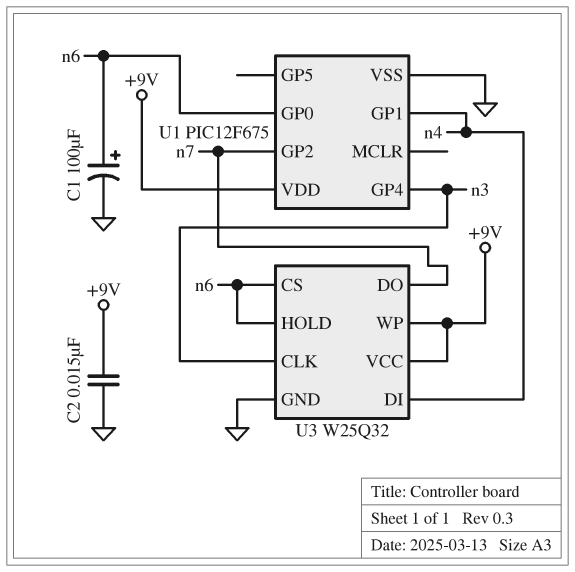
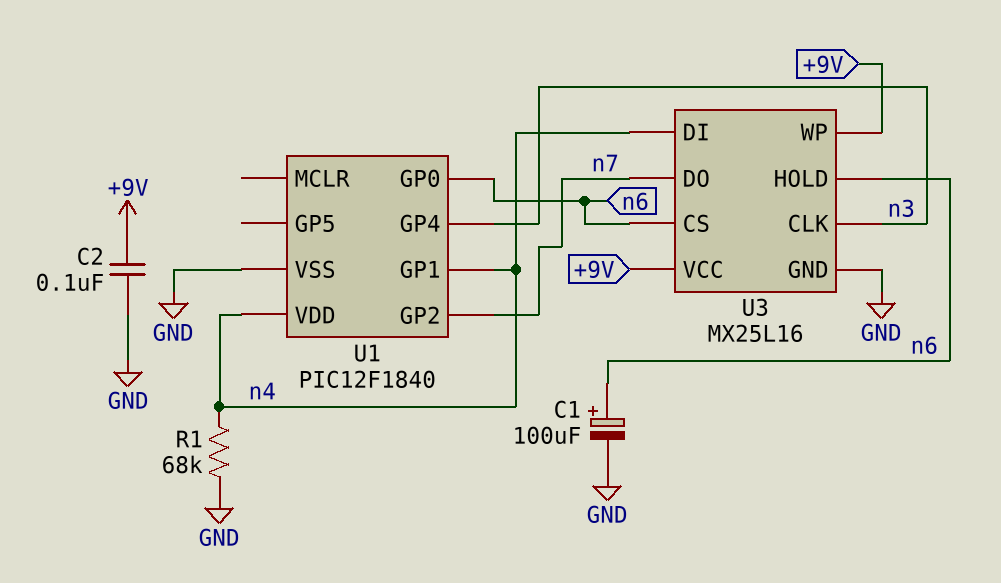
C2: 15nF (+9V, GND) -> 100nF (+9V, GND)
R1: none -> 68k (GND, n4)
U1: PIC12F675 -> PIC12F1840
U1 pin VDD: +9V -> n4
U3: W25Q32 -> MX25L16

